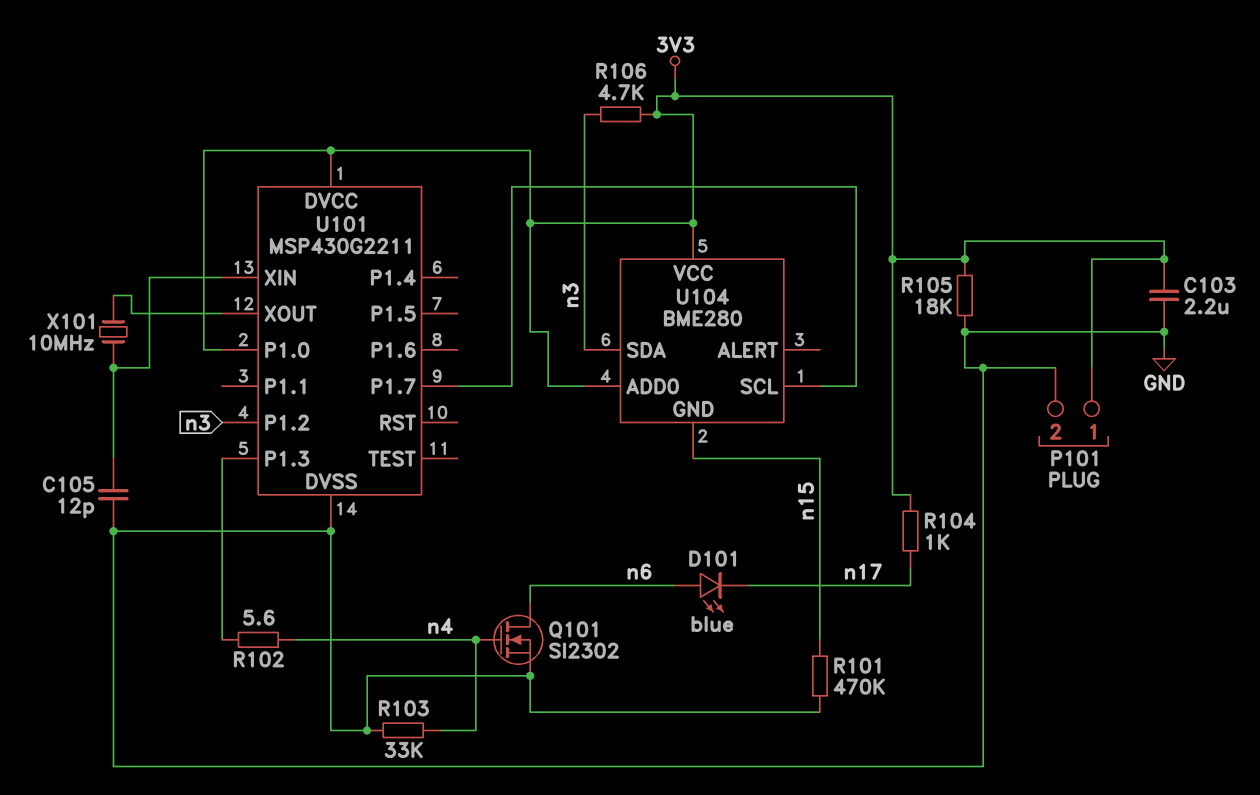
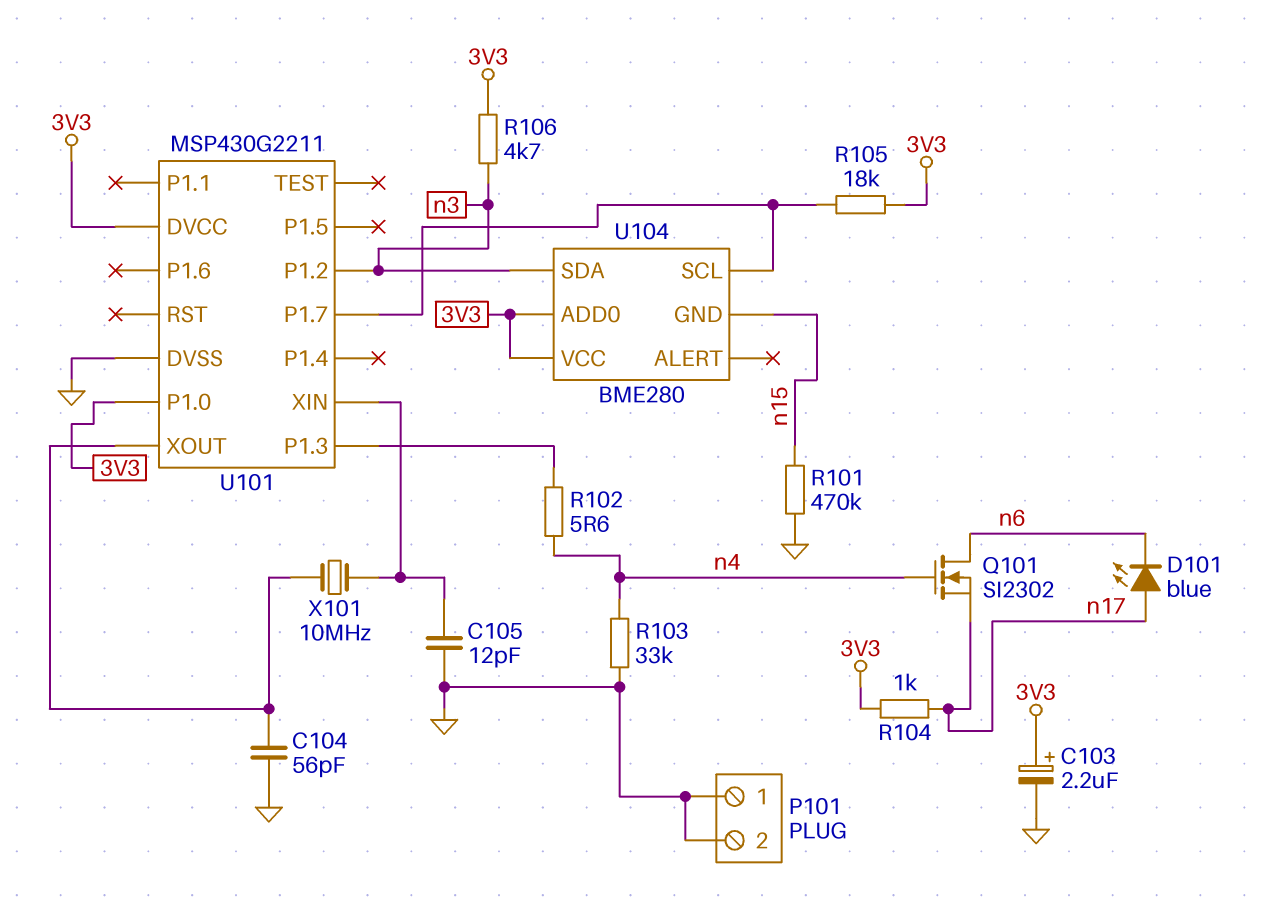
C103: 2.2uF (3V3, GND) -> 2.2uF (plus 3V3, minus GND)
C104: none -> 56pF (GND, U101/XOUT)
D101: LED blue (A n6, K n17) -> LED blue (A n17, K n6)
P101 pin 1: 3V3 -> GND
Q101: NMOS SI2302 (G n4, D n6, S GND) -> NMOS SI2302 (G n4, D n6, S n17)
R105: 18k (3V3, GND) -> 18k (3V3, U101/P1.7)

